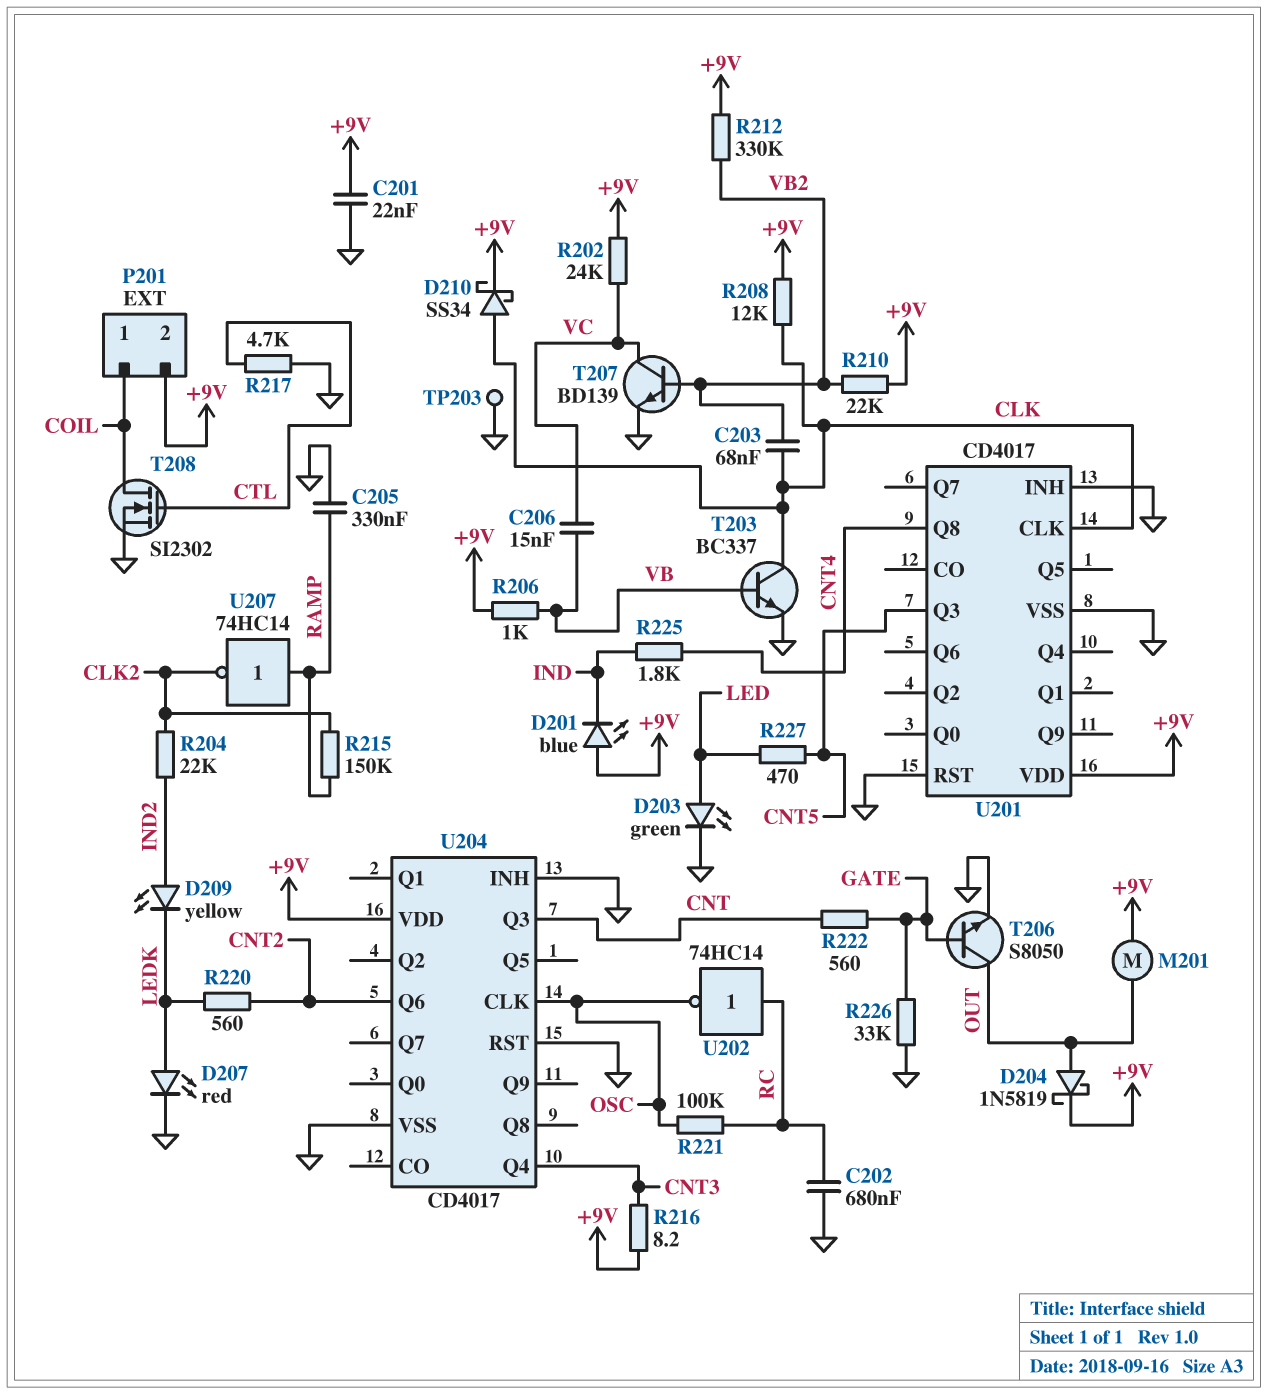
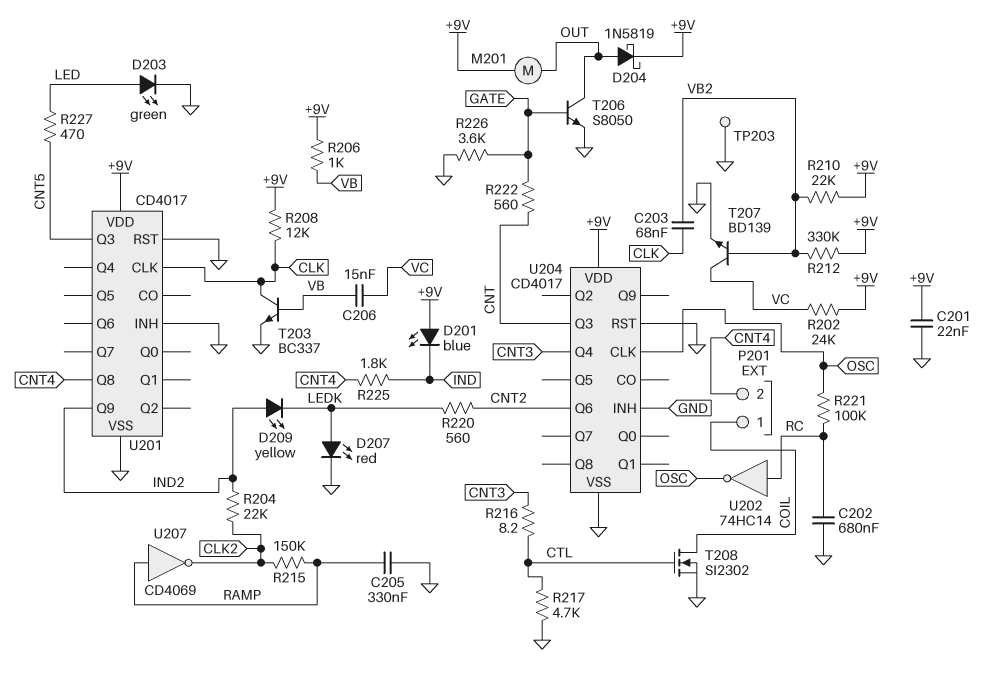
D210: schottky SS34 (A CLK, K +9V) -> none
P201 pin 2: +9V -> CNT4
R216: 8.2 (+9V, CNT3) -> 8.2 (CNT3, CTL)
R226: 33k (GATE, GND) -> 3.6k (GATE, GND)
U201 pin Q9: none -> IND2
U207: NOT 74HC14 (in RAMP, out CLK2) -> NOT CD4069 (in RAMP, out CLK2)

